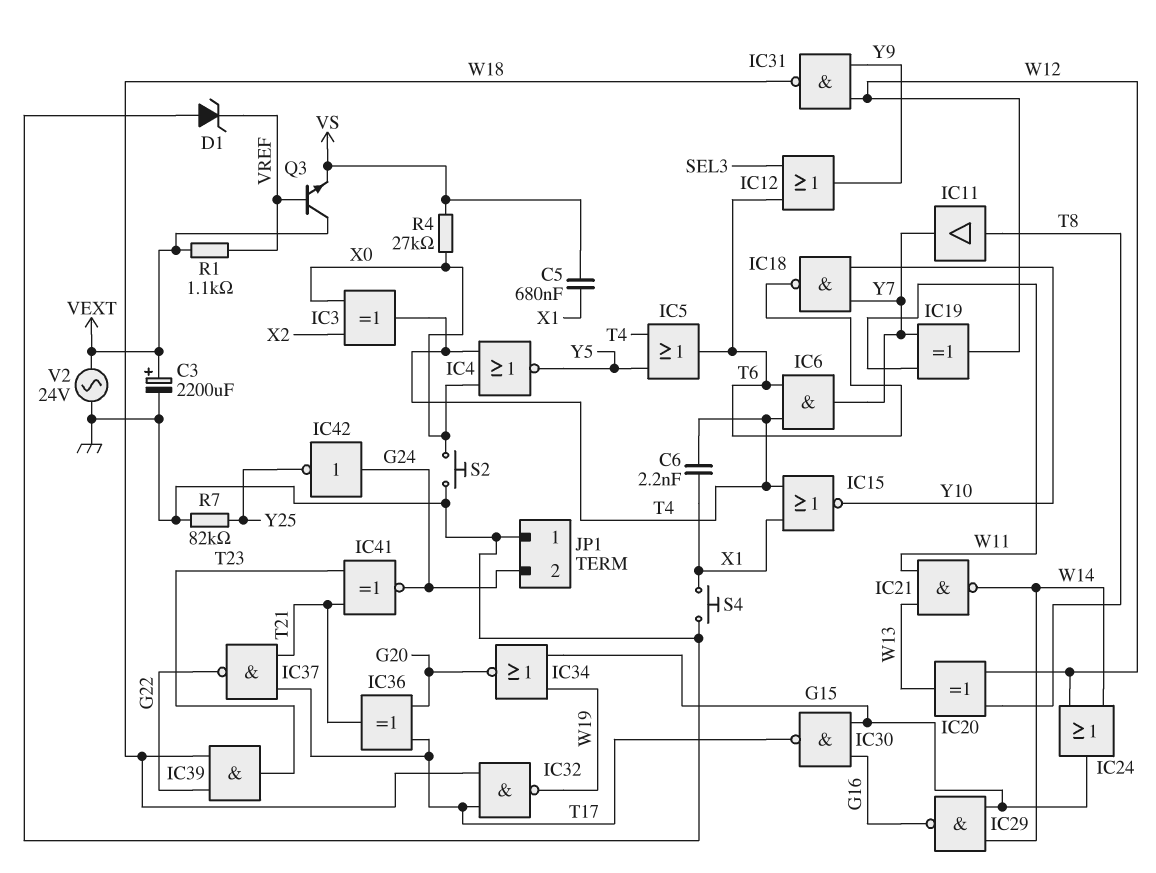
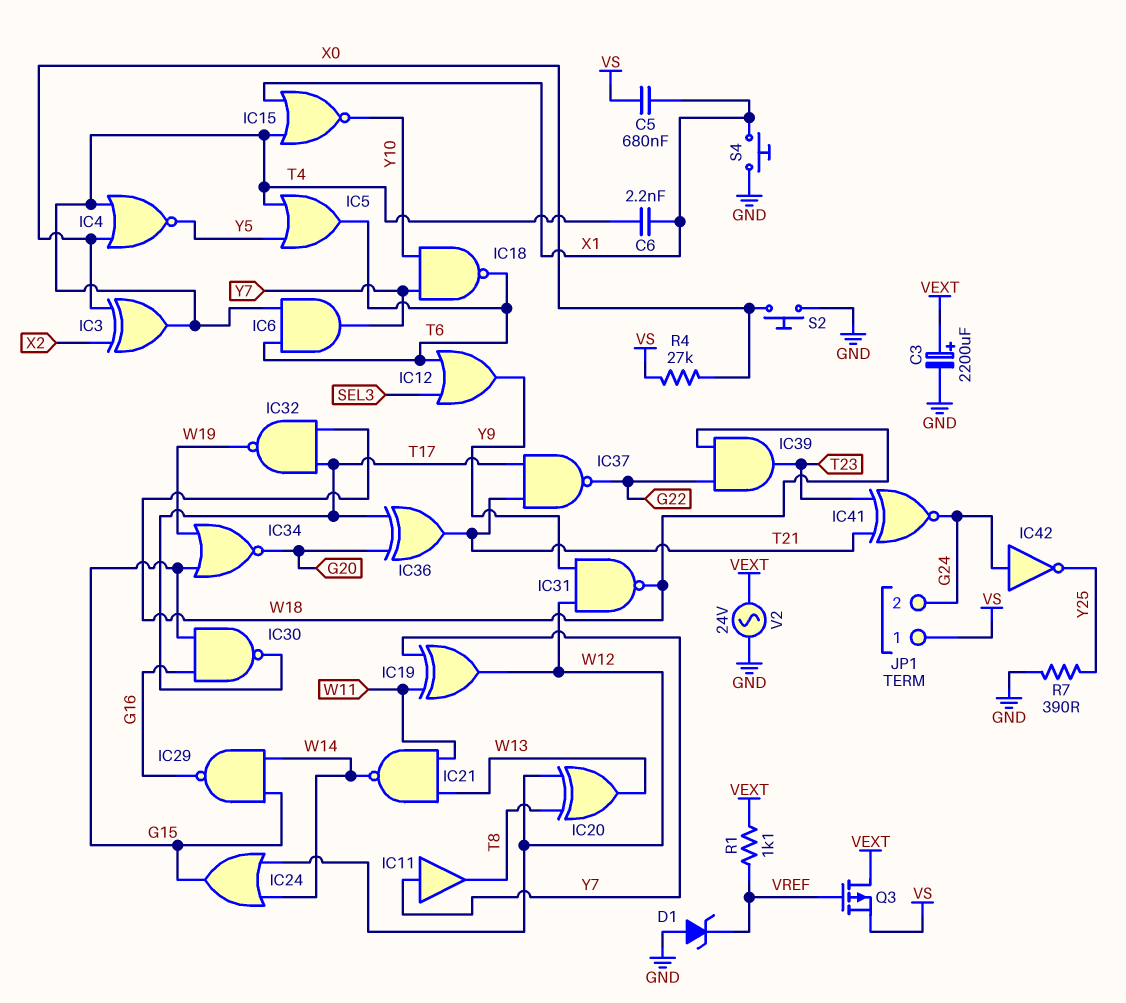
IC11: buffer (in T8, out Y7) -> buffer (in Y7, out T8)
JP1 pin 1: GND -> VS
Q3: NPN (B VREF, C VEXT, E VS) -> PMOS (G VREF, D VEXT, S VS)
R7: 82k (GND, Y25) -> 390 (GND, Y25)

